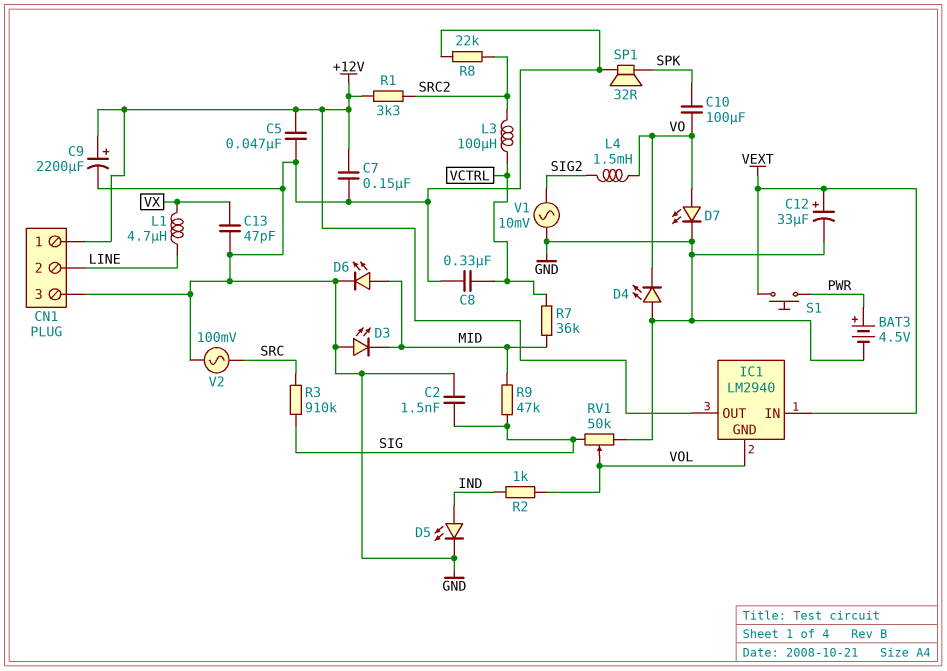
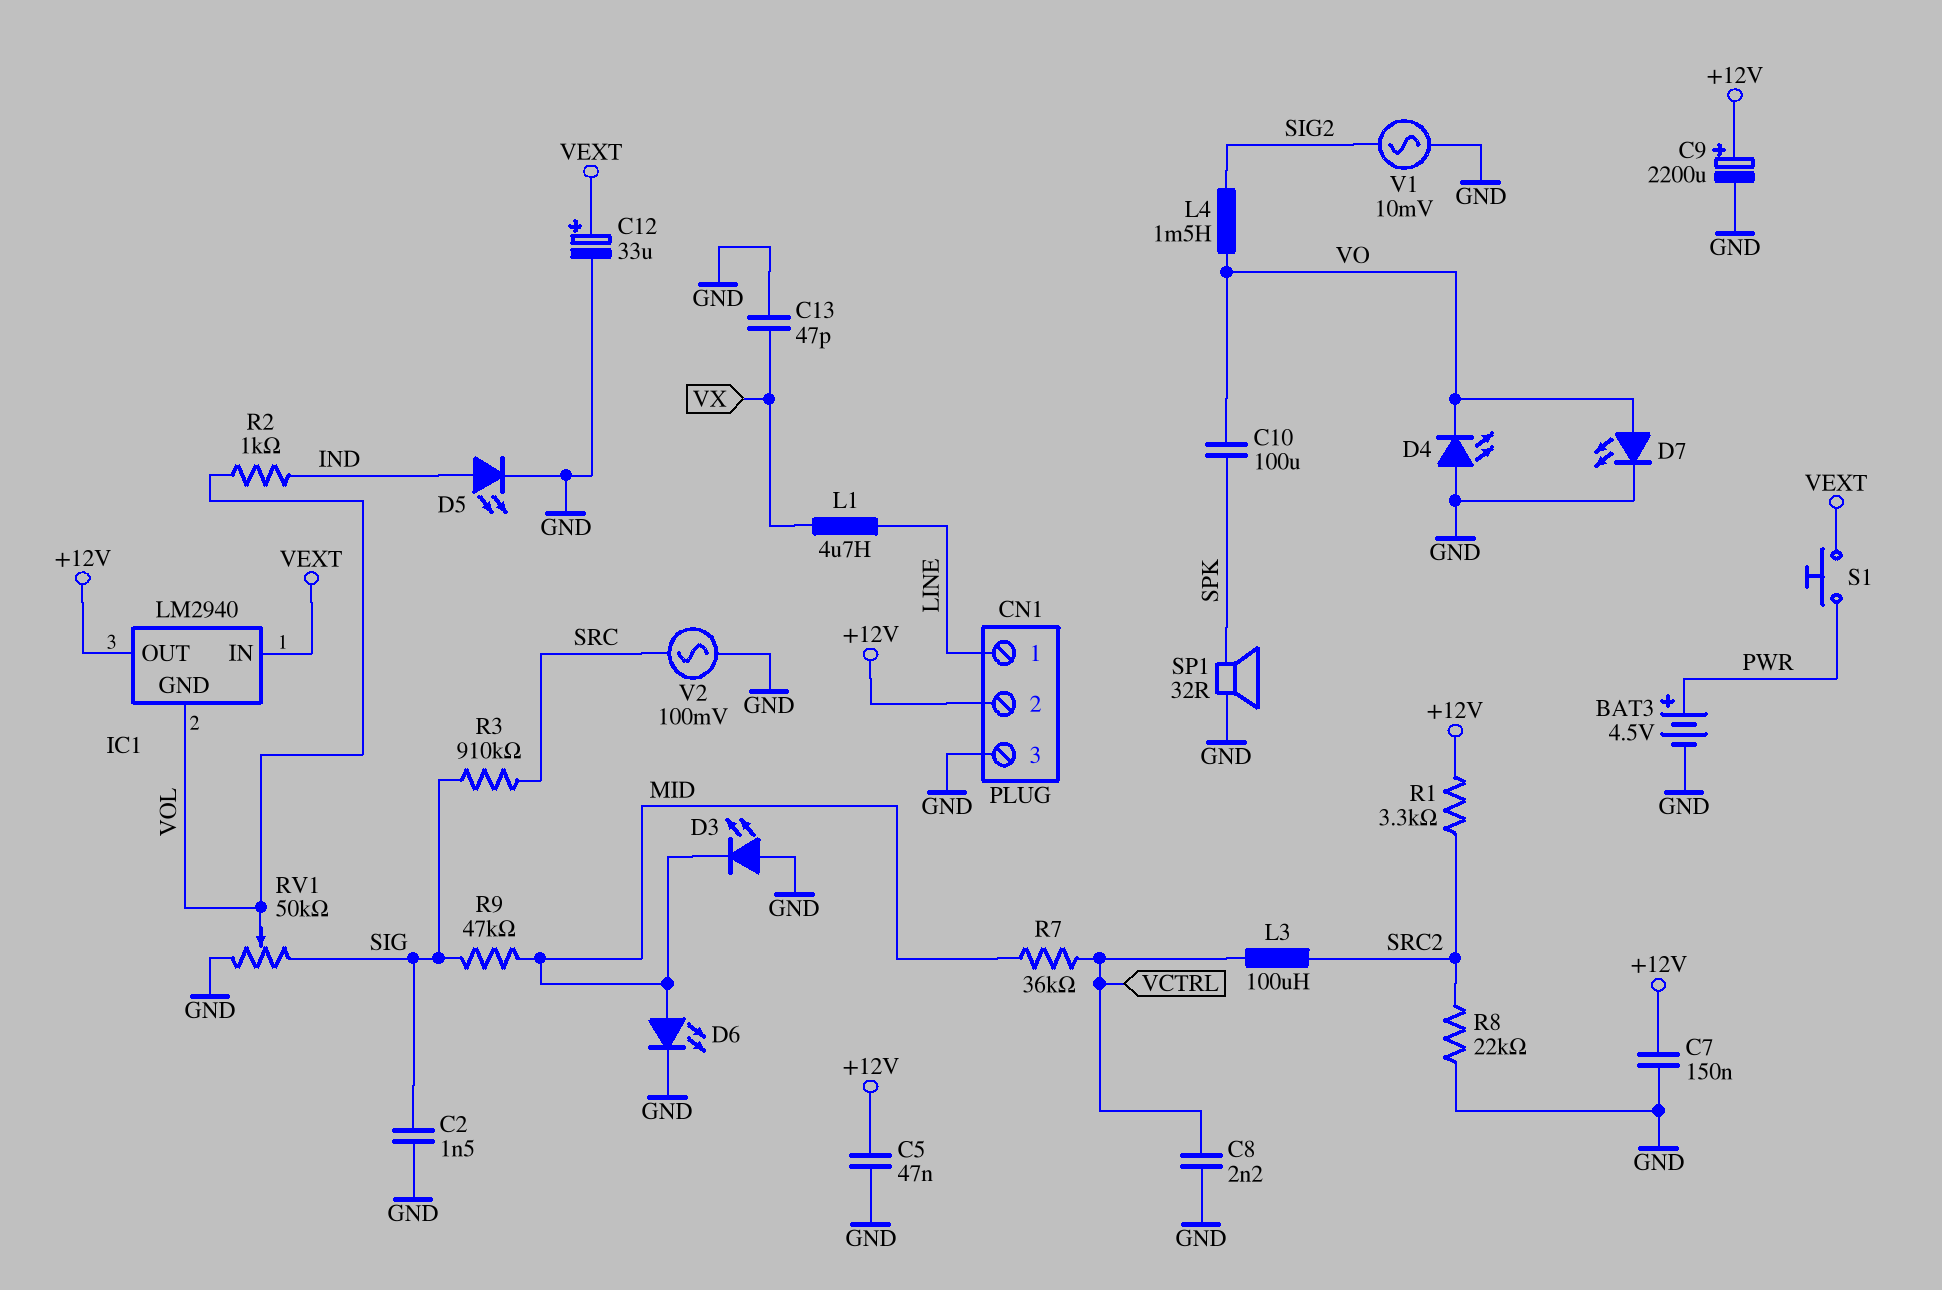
C8: 330nF (GND, VCTRL) -> 2.2nF (GND, VCTRL)
CN1 pin 1: +12V -> LINE
CN1 pin 2: LINE -> +12V

